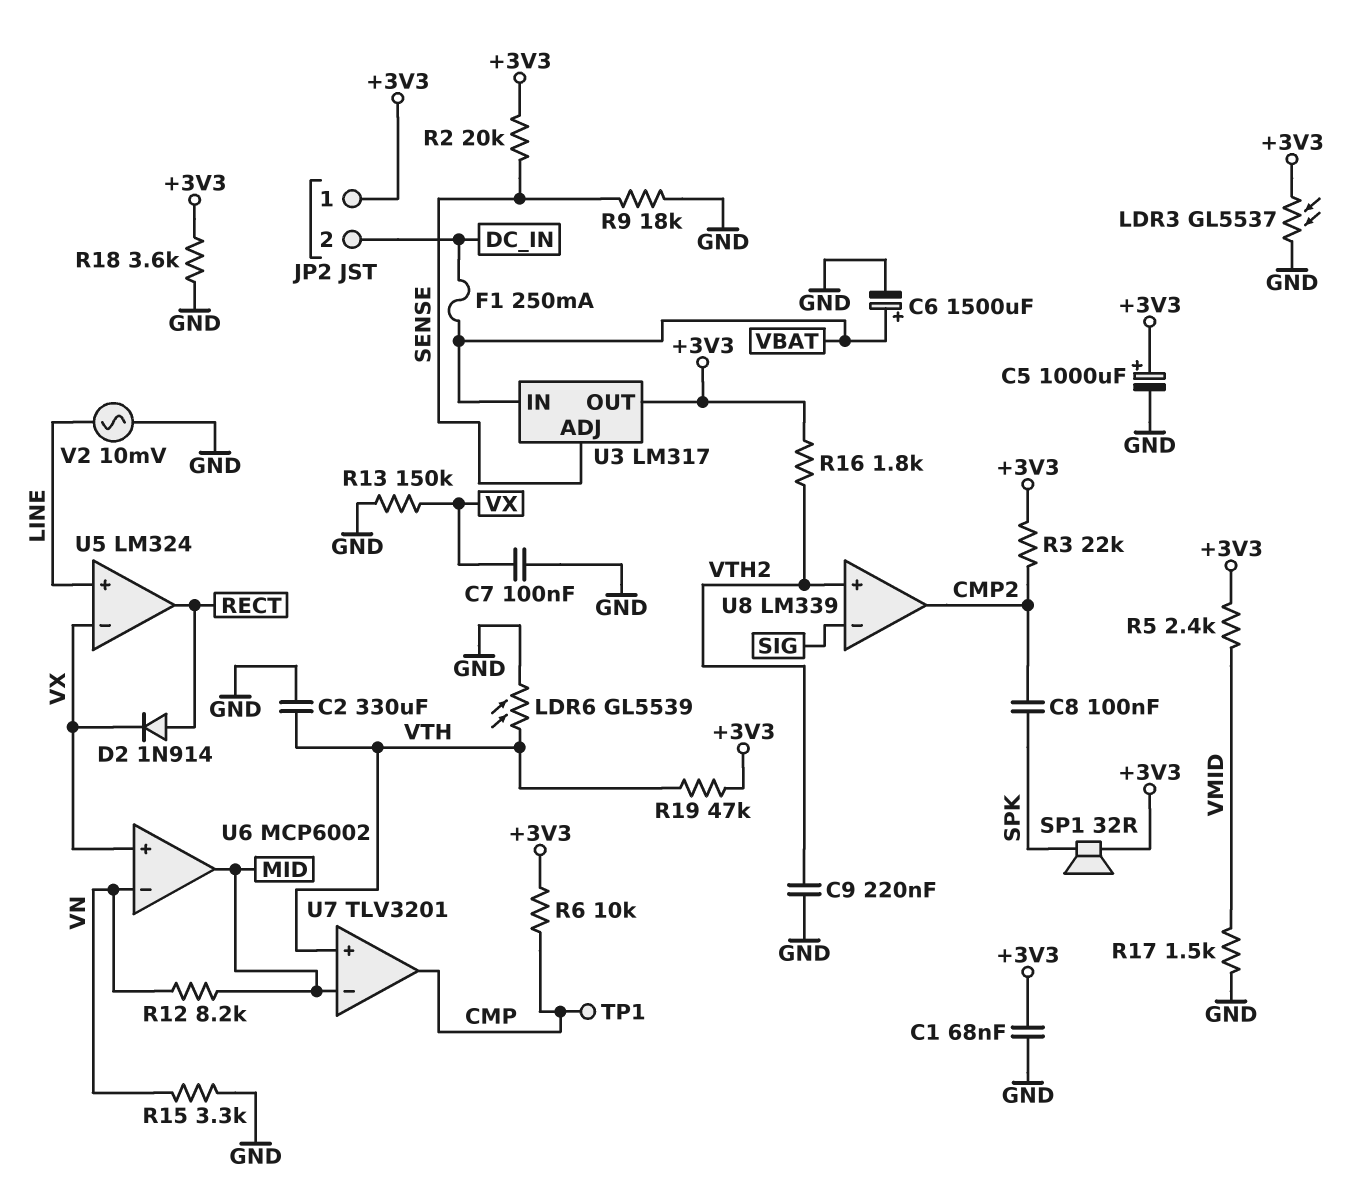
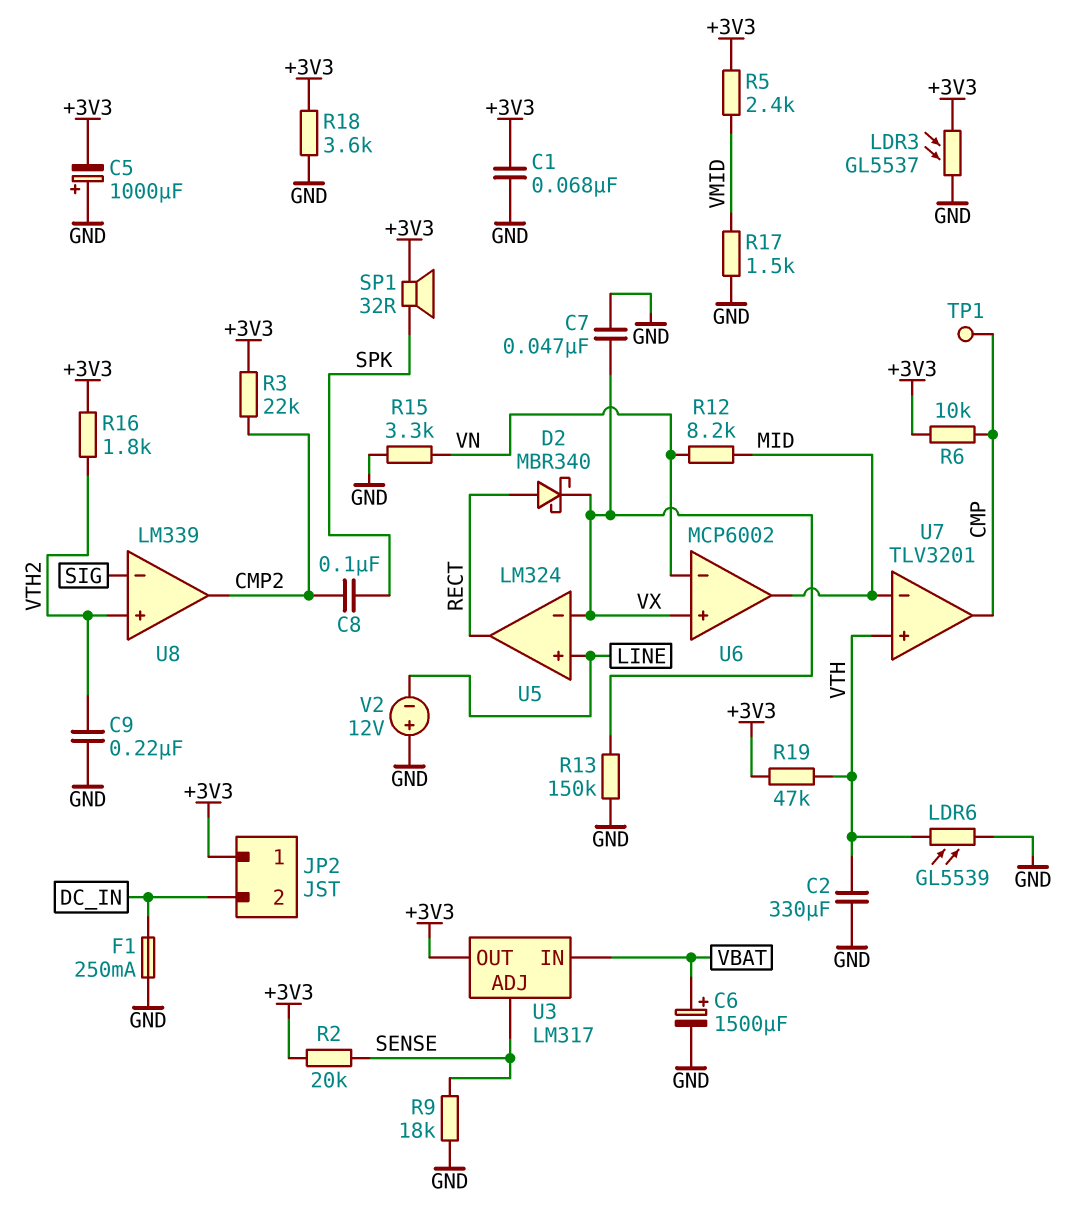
C5: 1000uF (plus +3V3, minus GND) -> 1000uF (plus GND, minus +3V3)
C7: 100nF (GND, VX) -> 47nF (GND, VX)
D2: diode 1N914 (A RECT, K VX) -> schottky MBR340 (A RECT, K VX)
F1: 250mA (DC_IN, VBAT) -> 250mA (DC_IN, GND)
V2: AC 10mV (GND, LINE) -> 12V (plus GND, minus LINE)

